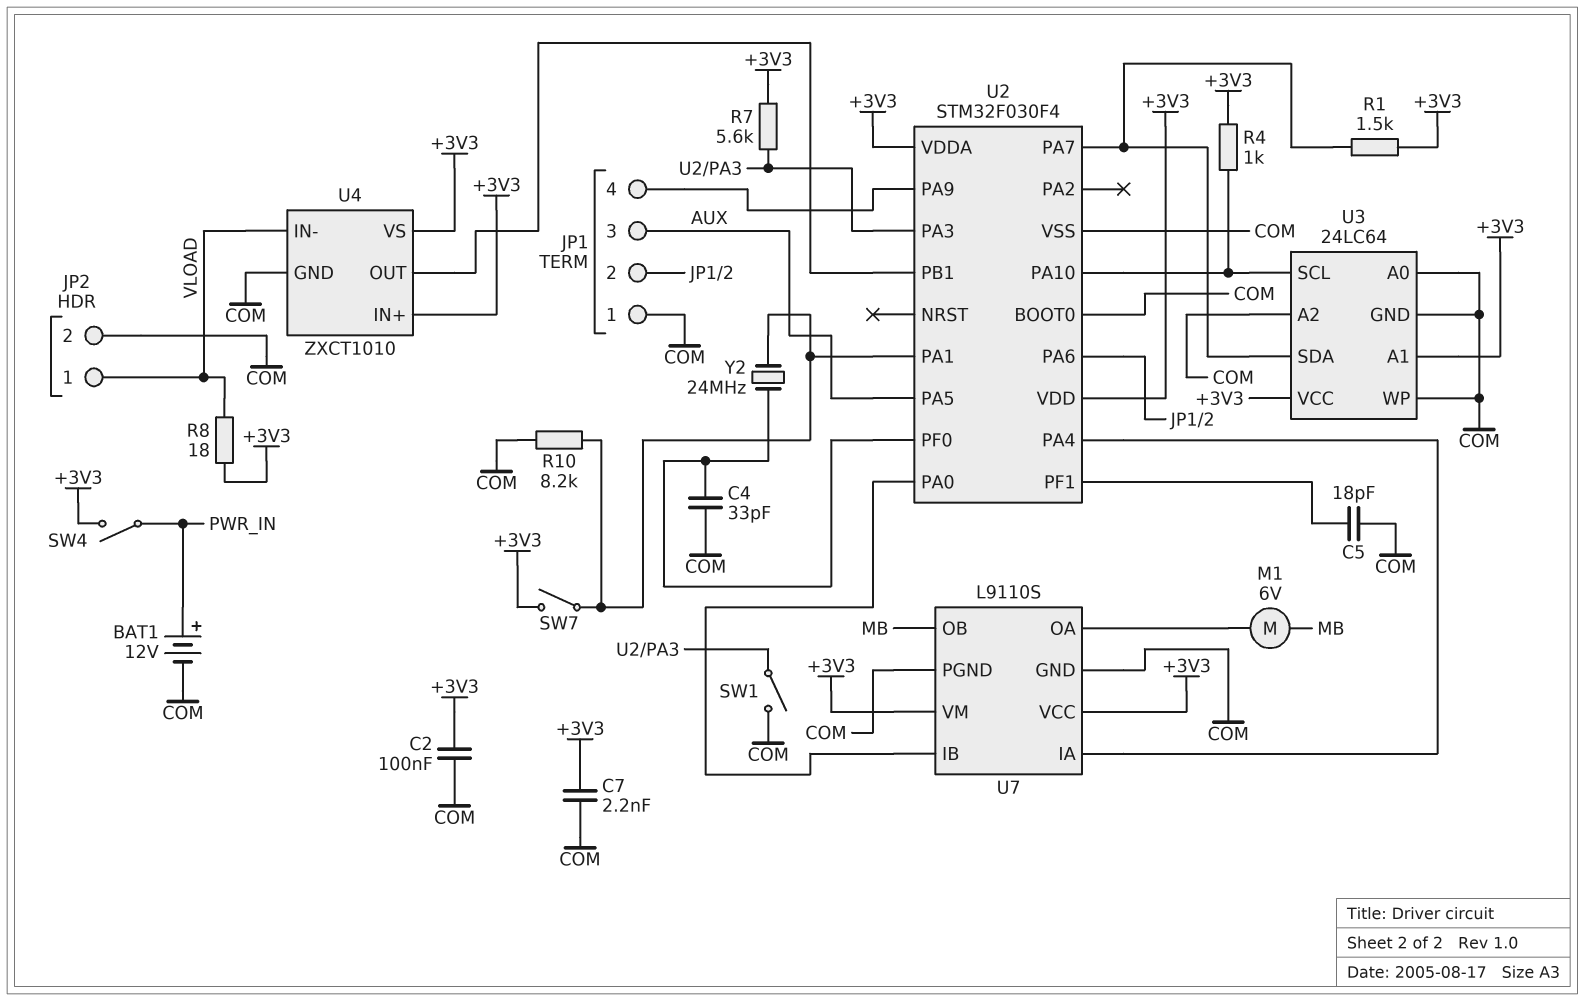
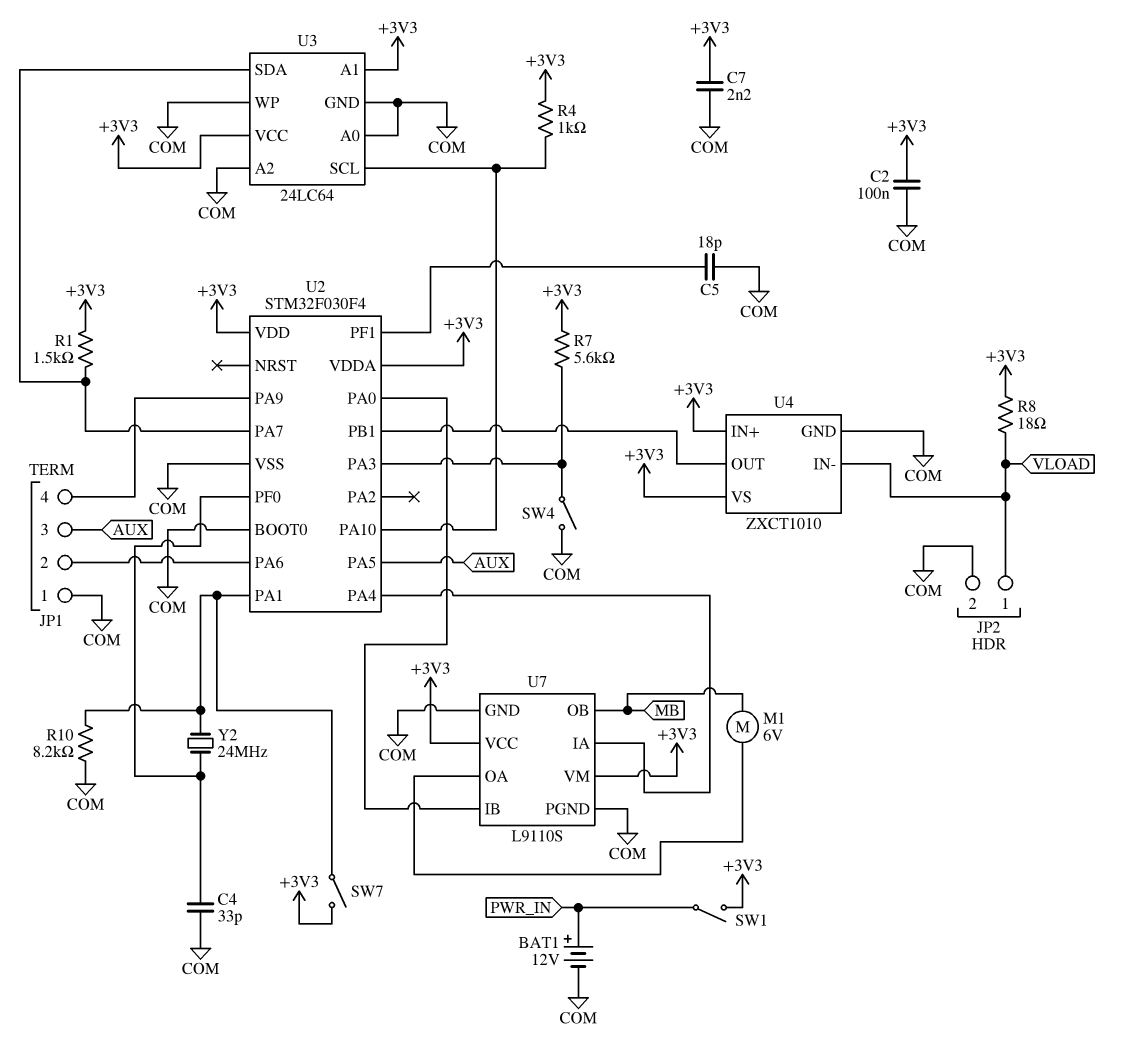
SW1: switch (COM, U2/PA3) -> switch (+3V3, PWR_IN)
SW4: switch (+3V3, PWR_IN) -> switch (COM, U2/PA3)

